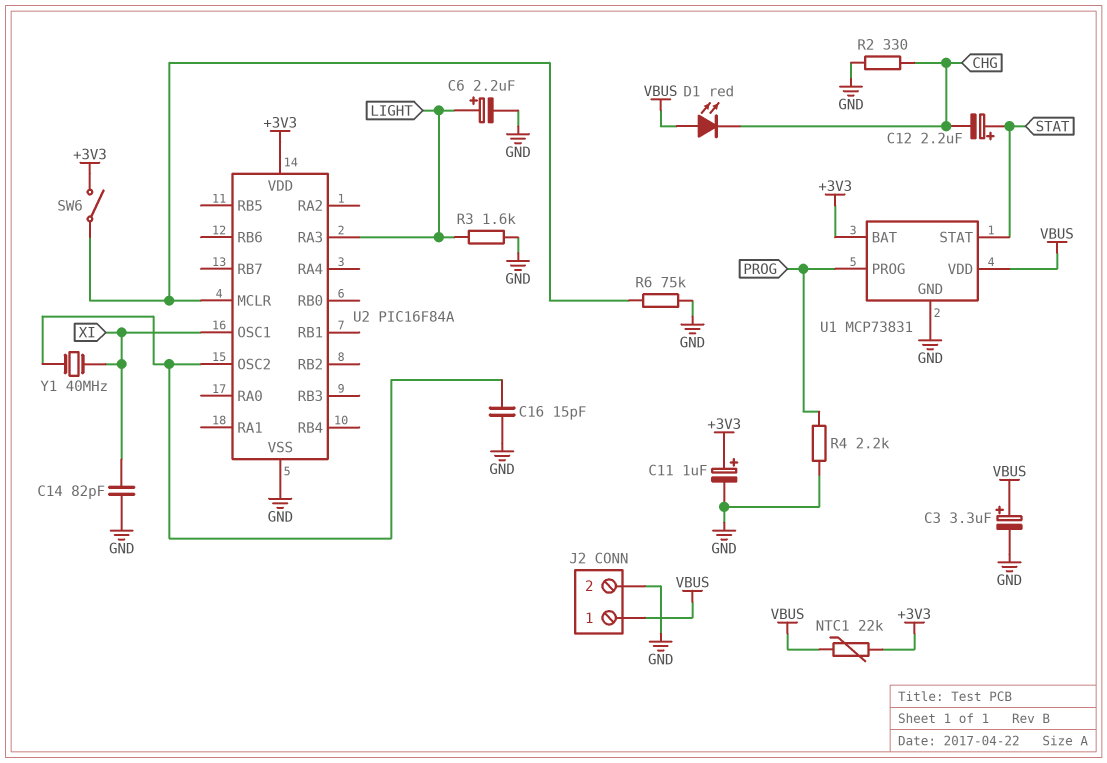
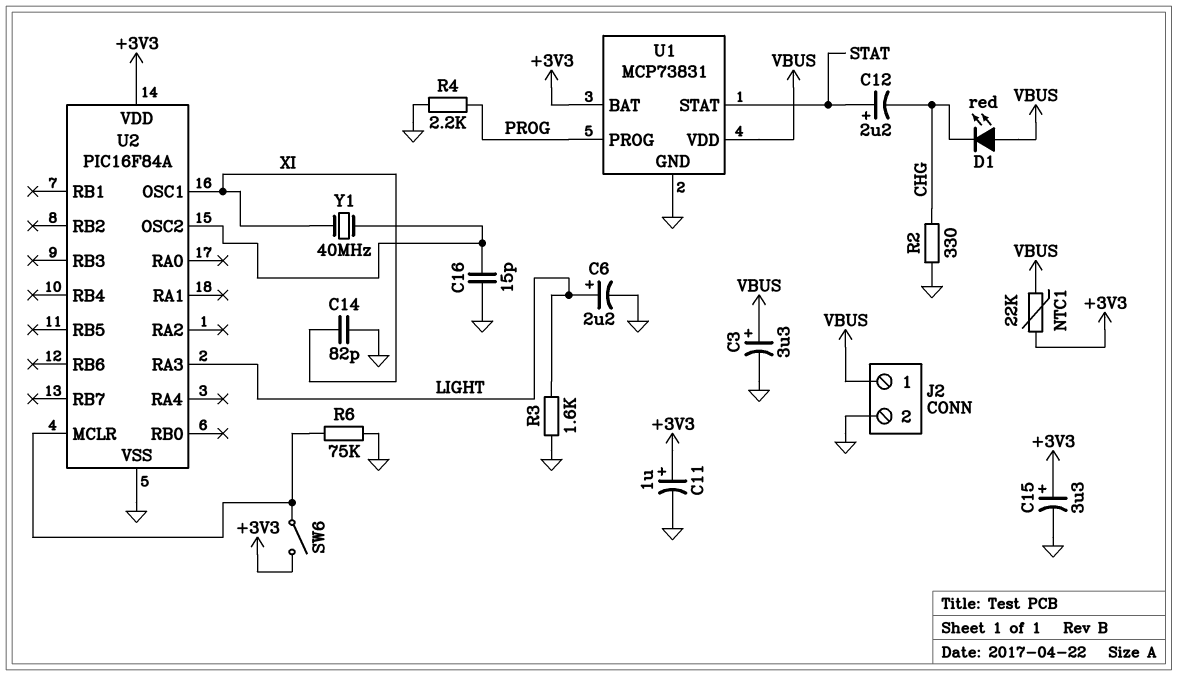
C15: none -> 3.3uF (plus +3V3, minus GND)

